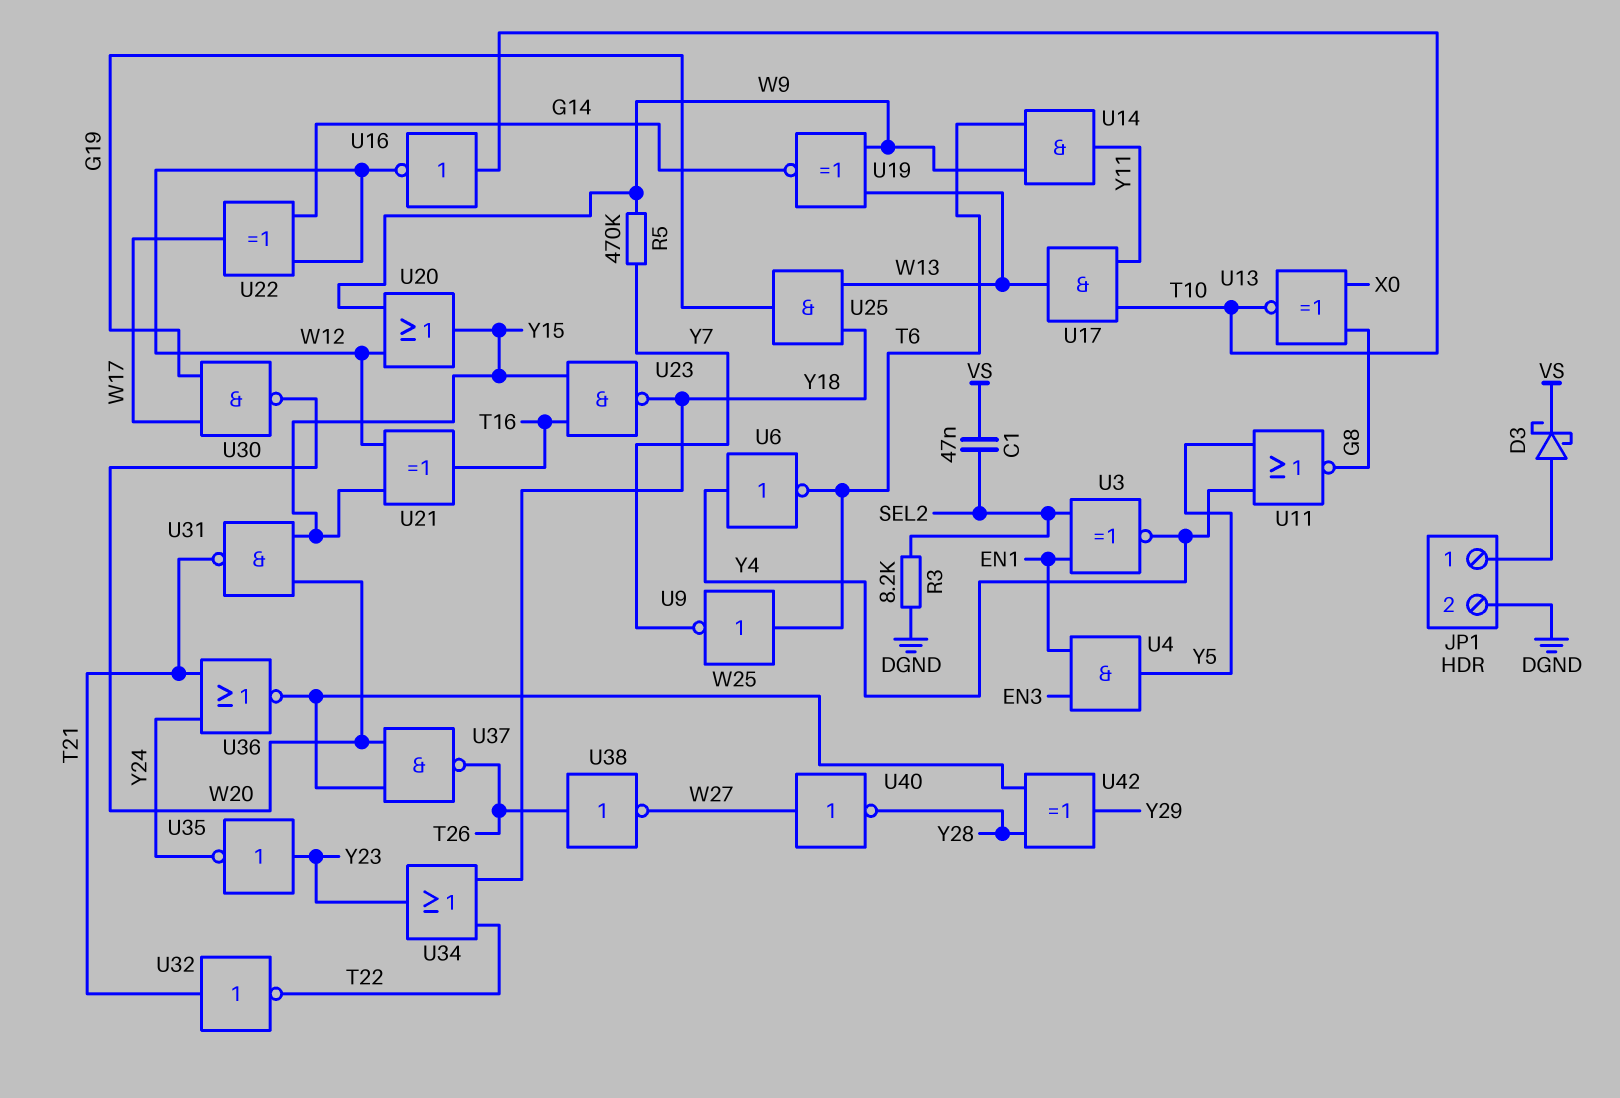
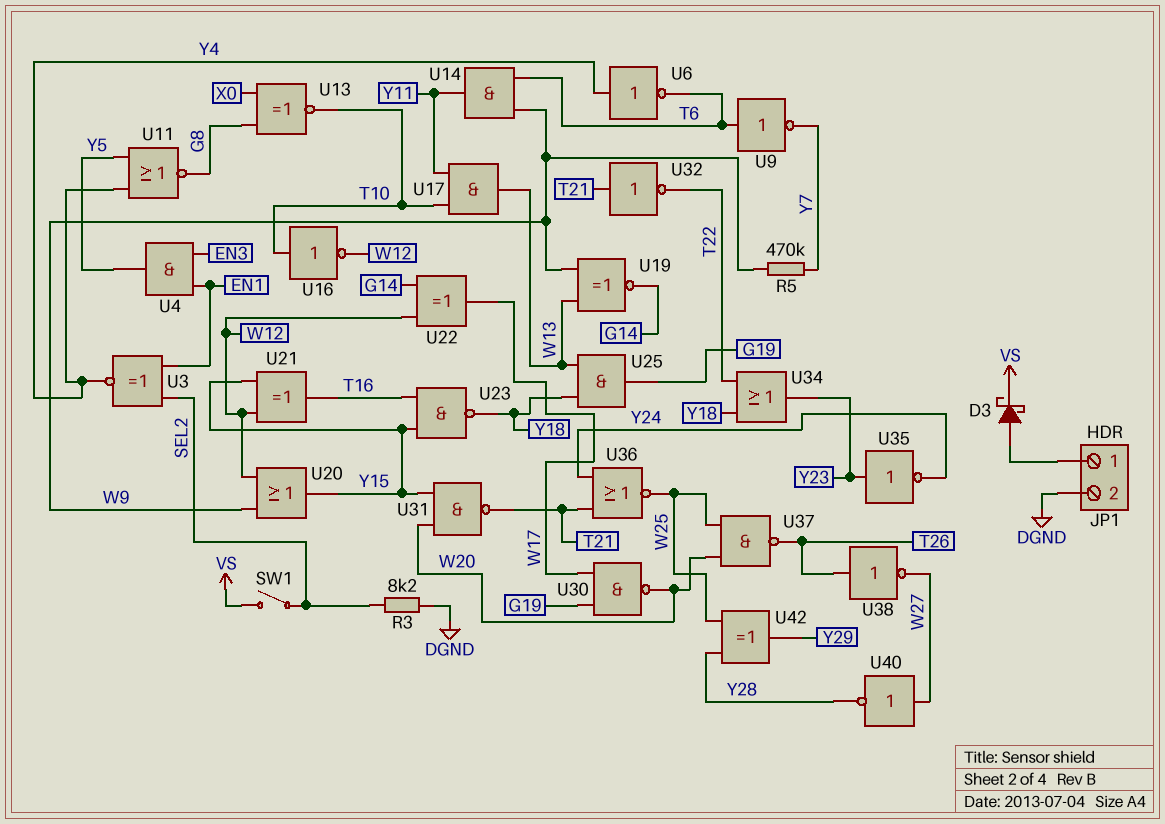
C1: 47nF (SEL2, VS) -> none
SW1: none -> switch (SEL2, VS)

